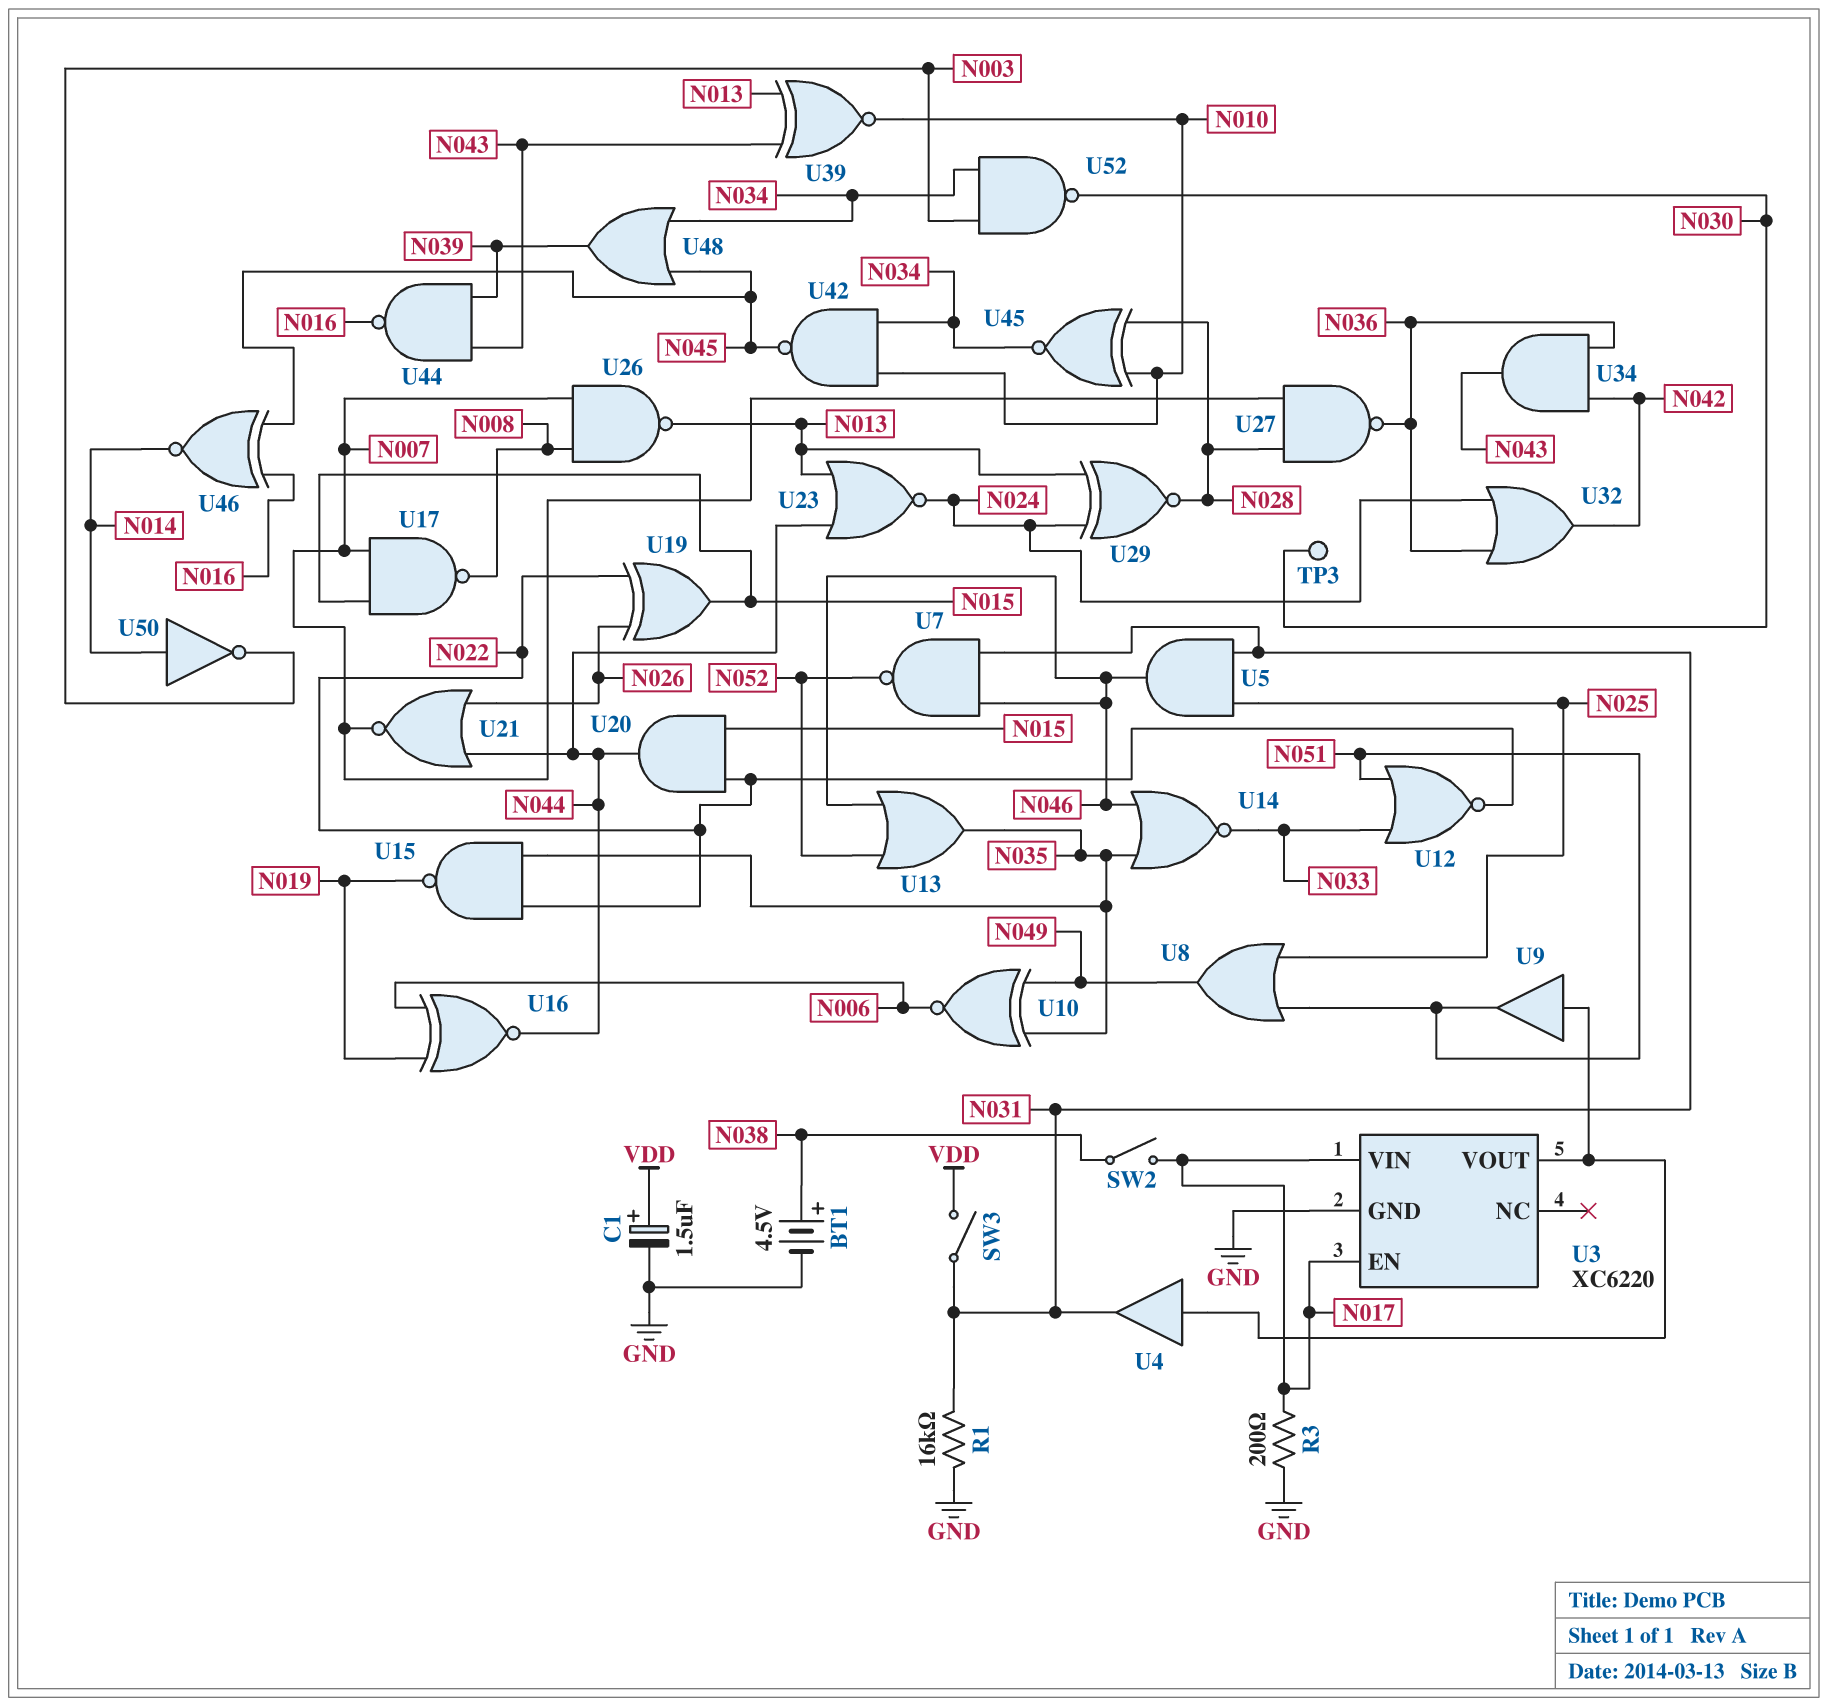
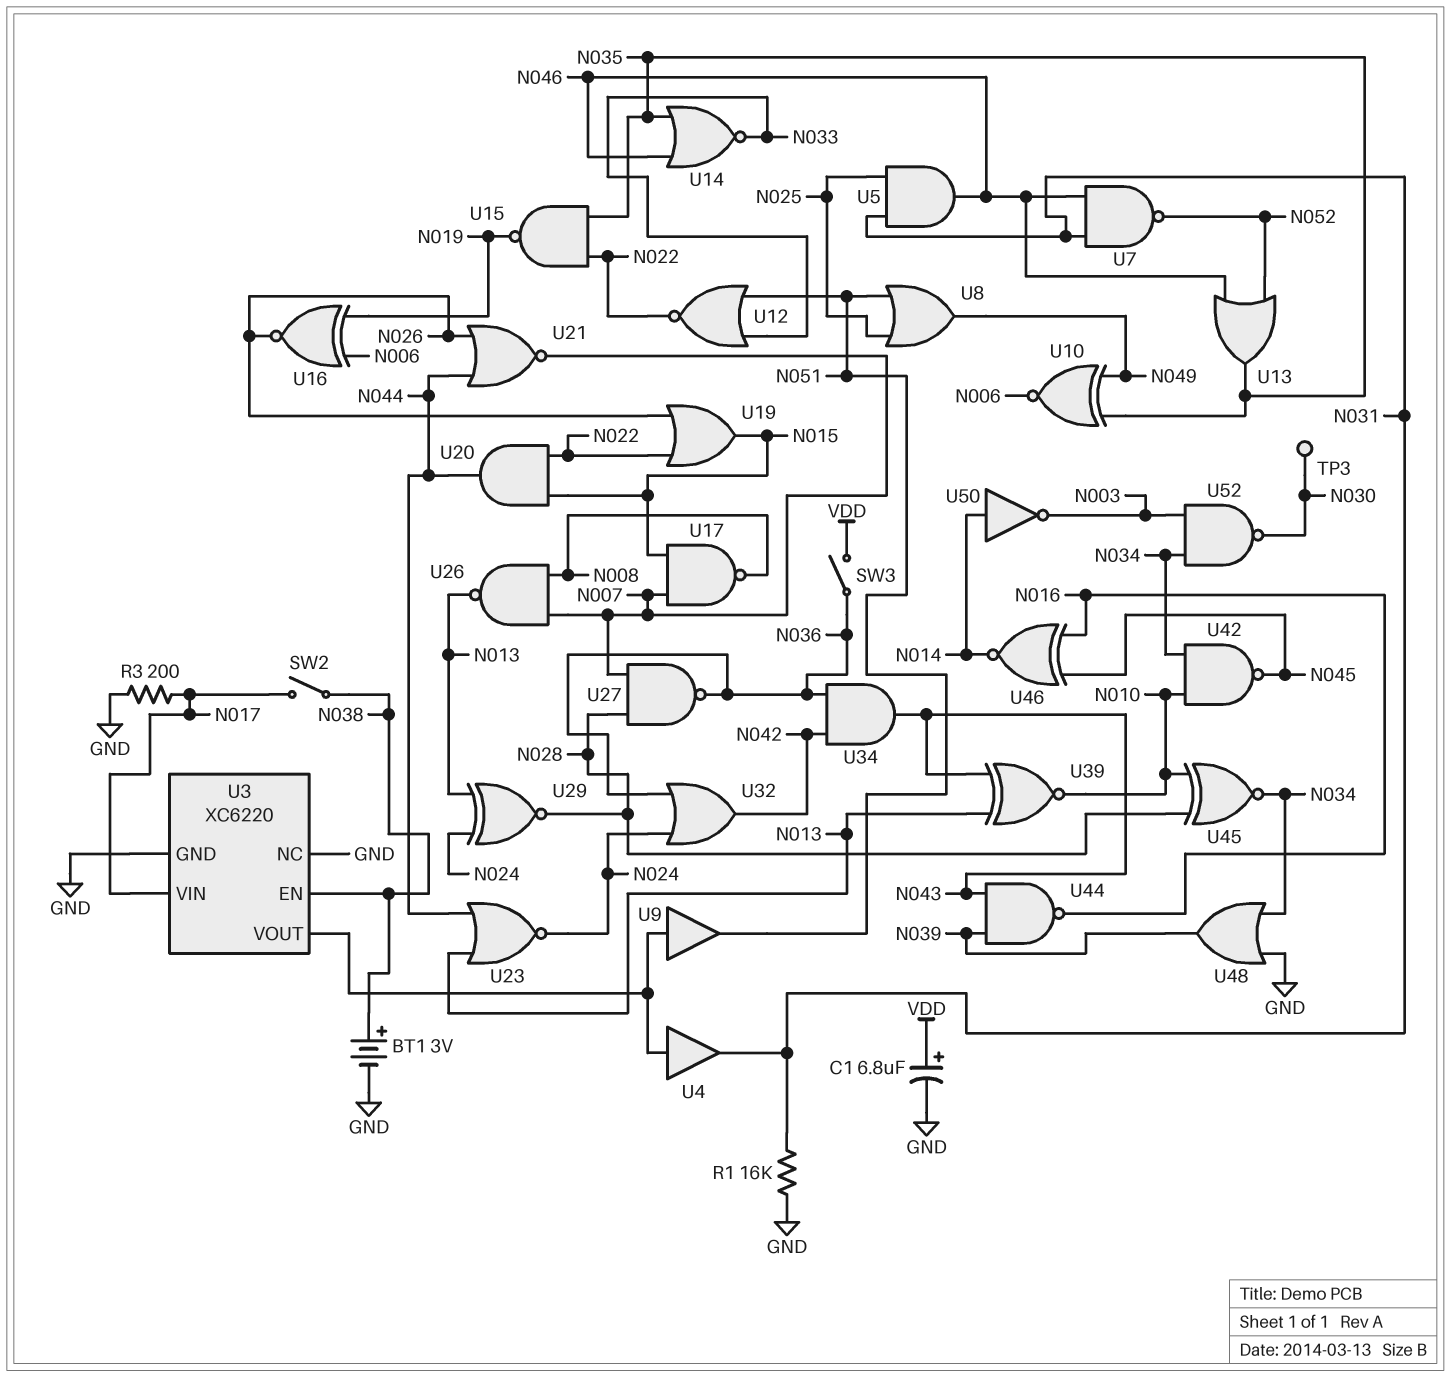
BT1: 4.5V (plus N038, minus GND) -> 3V (plus N038, minus GND)
C1: 1.5uF (plus VDD, minus GND) -> 6.8uF (plus VDD, minus GND)
SW3: switch (N031, VDD) -> switch (N036, VDD)
U3 pin EN: N017 -> N038
U3 pin NC: none -> GND
U16: XNOR (in N006, in N019, out N044) -> XNOR (in N006, in N019, out N026)
U19: XOR (in N022, in N026, out N015) -> OR (in N022, in N026, out N015)
U48: OR (in N034, in N045, out N039) -> OR (in GND, in N034, out N039)

